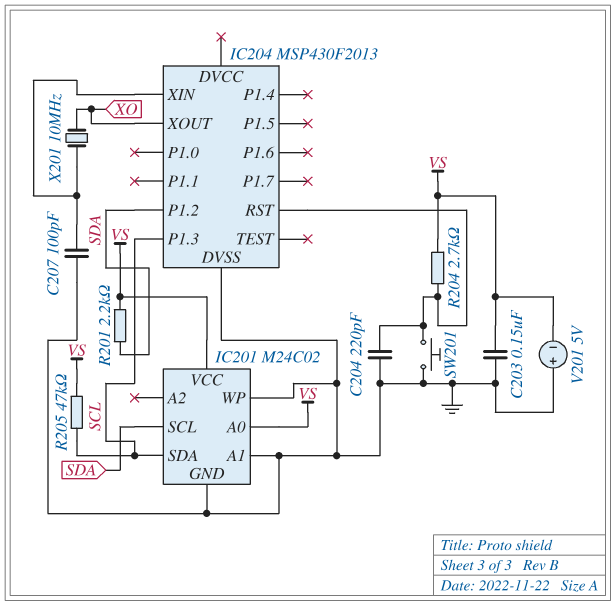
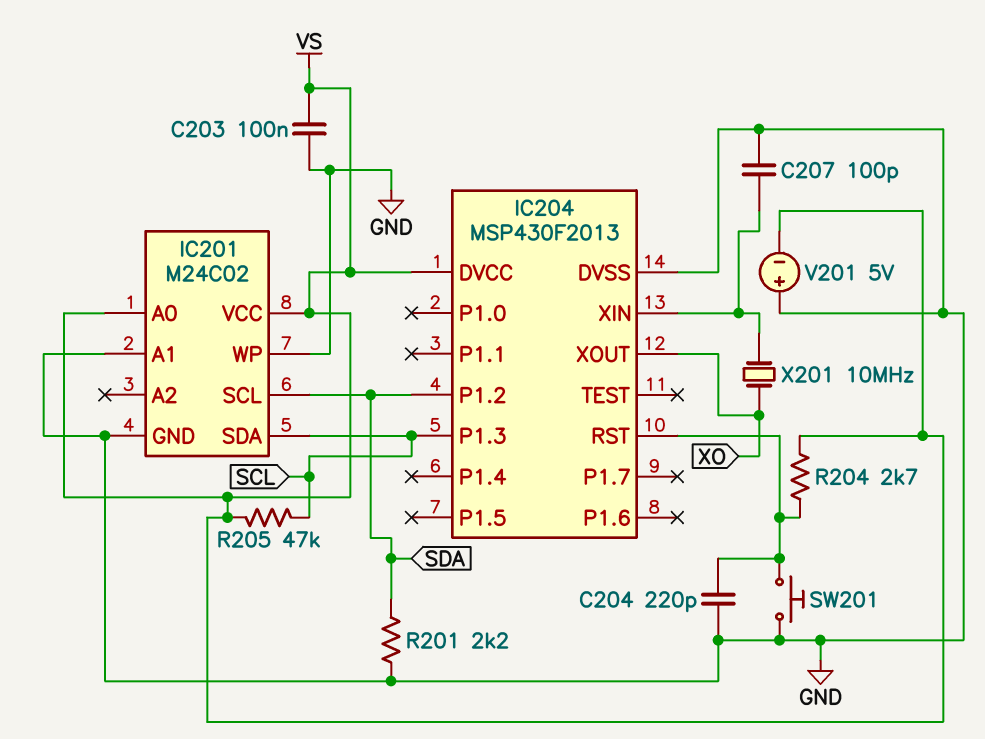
C203: 150nF (GND, VS) -> 100nF (GND, VS)
IC204 pin DVCC: none -> VS
R201: 2.2k (SDA, VS) -> 2.2k (GND, SDA)

